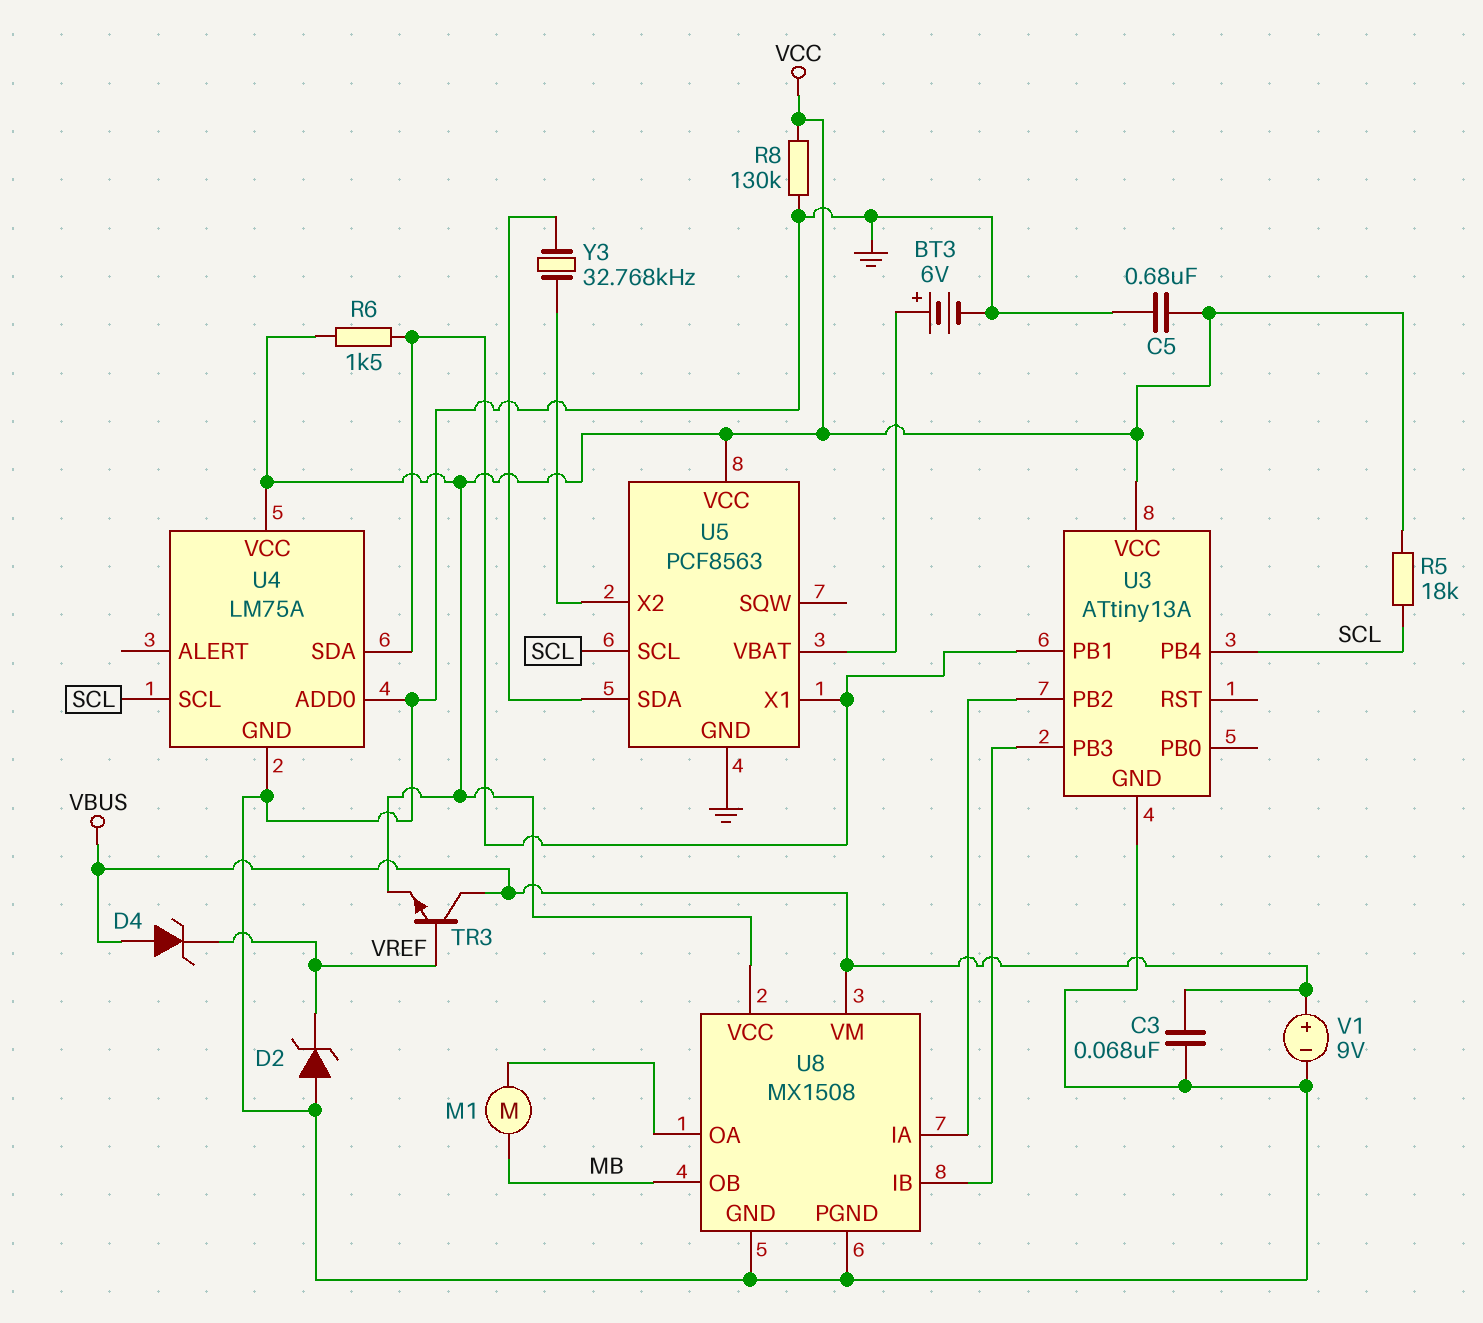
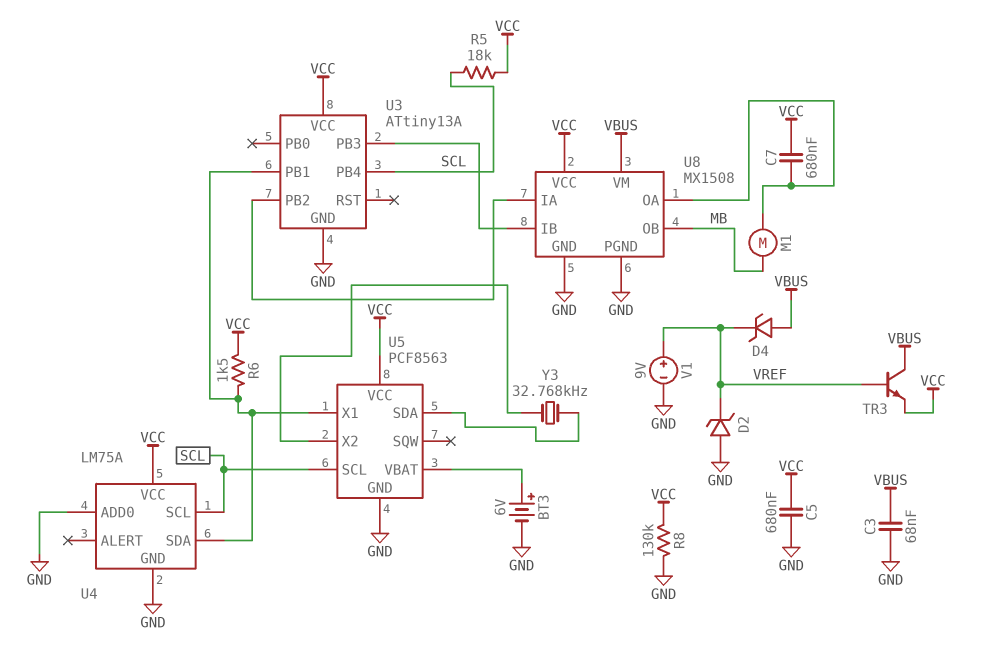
C7: none -> 680nF (U8/OA, VCC)
V1: 9V (plus VBUS, minus GND) -> 9V (plus VREF, minus GND)

